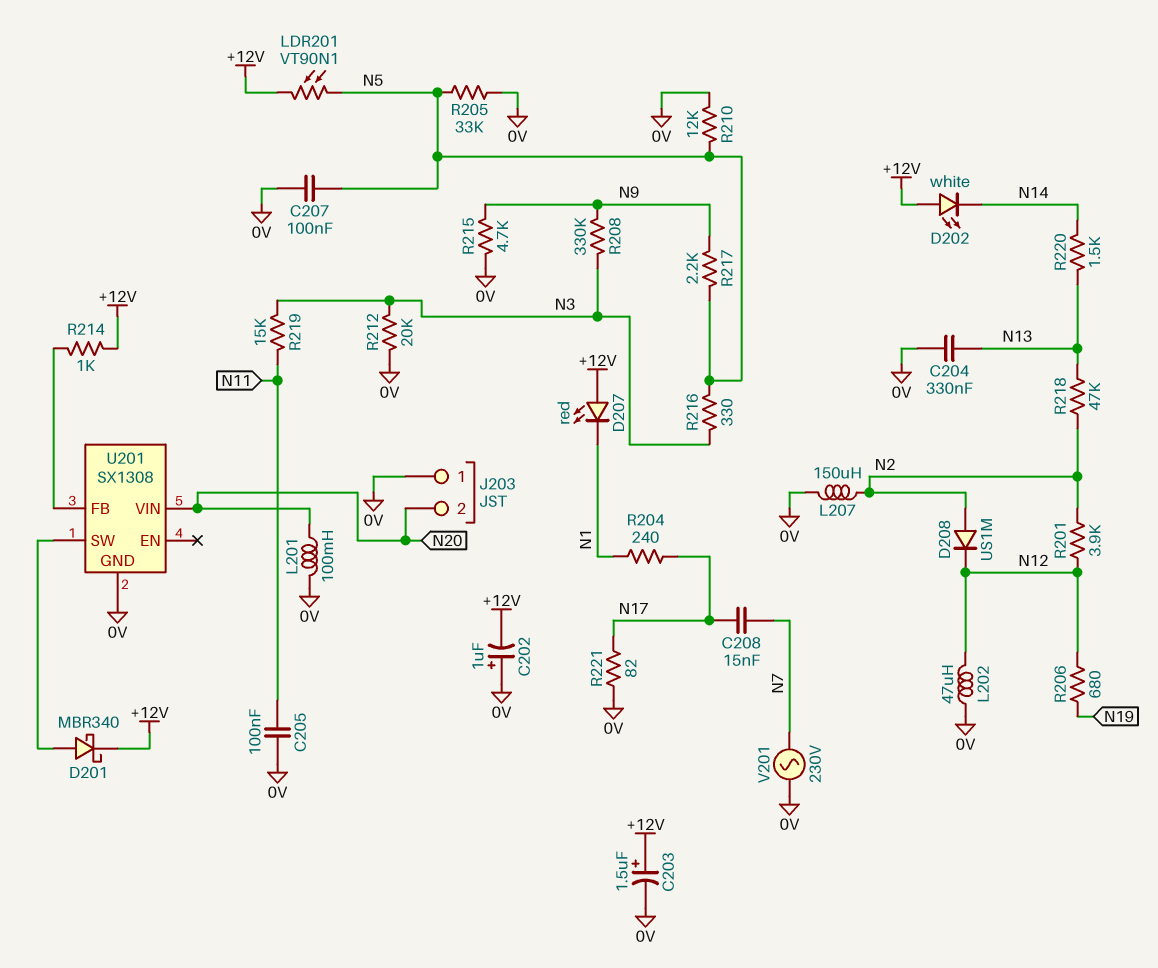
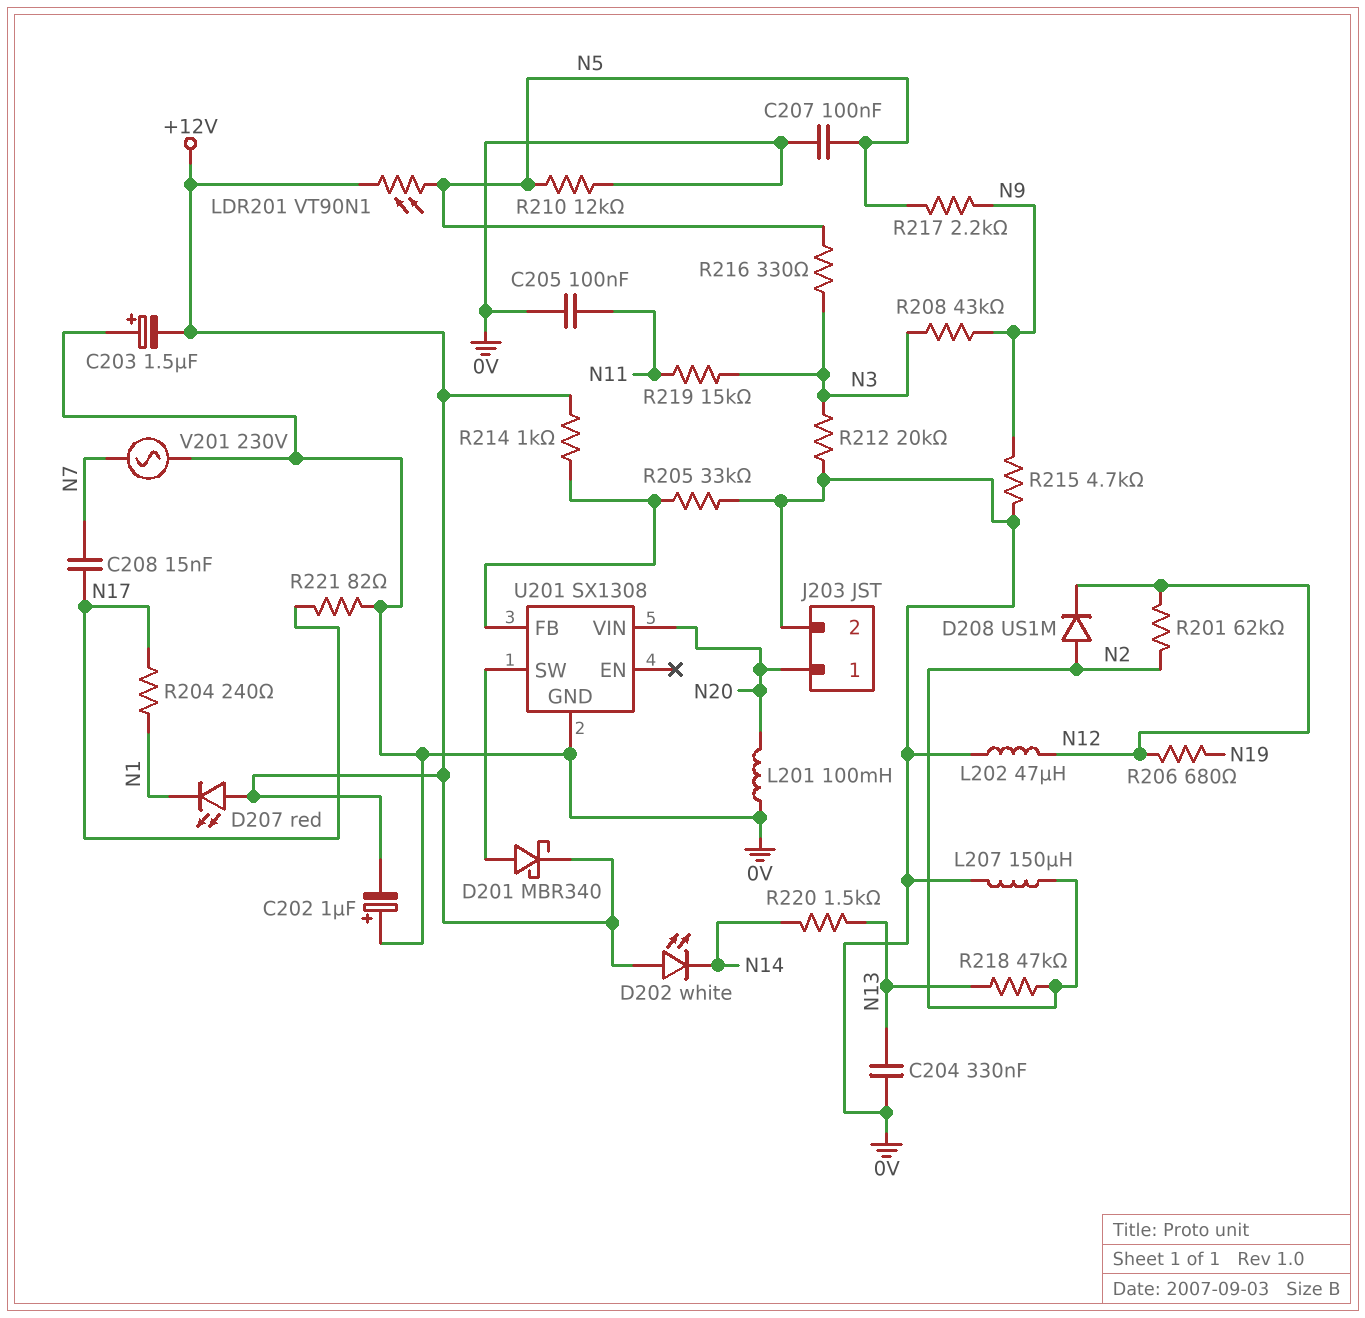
C203: 1.5uF (plus +12V, minus 0V) -> 1.5uF (plus 0V, minus +12V)
J203 pin 1: 0V -> N20
J203 pin 2: N20 -> 0V
R201: 3.9k (N2, N12) -> 62k (N2, N12)
R205: 33k (0V, N5) -> 33k (0V, U201/FB)
R208: 330k (N3, N9) -> 43k (N3, N9)

